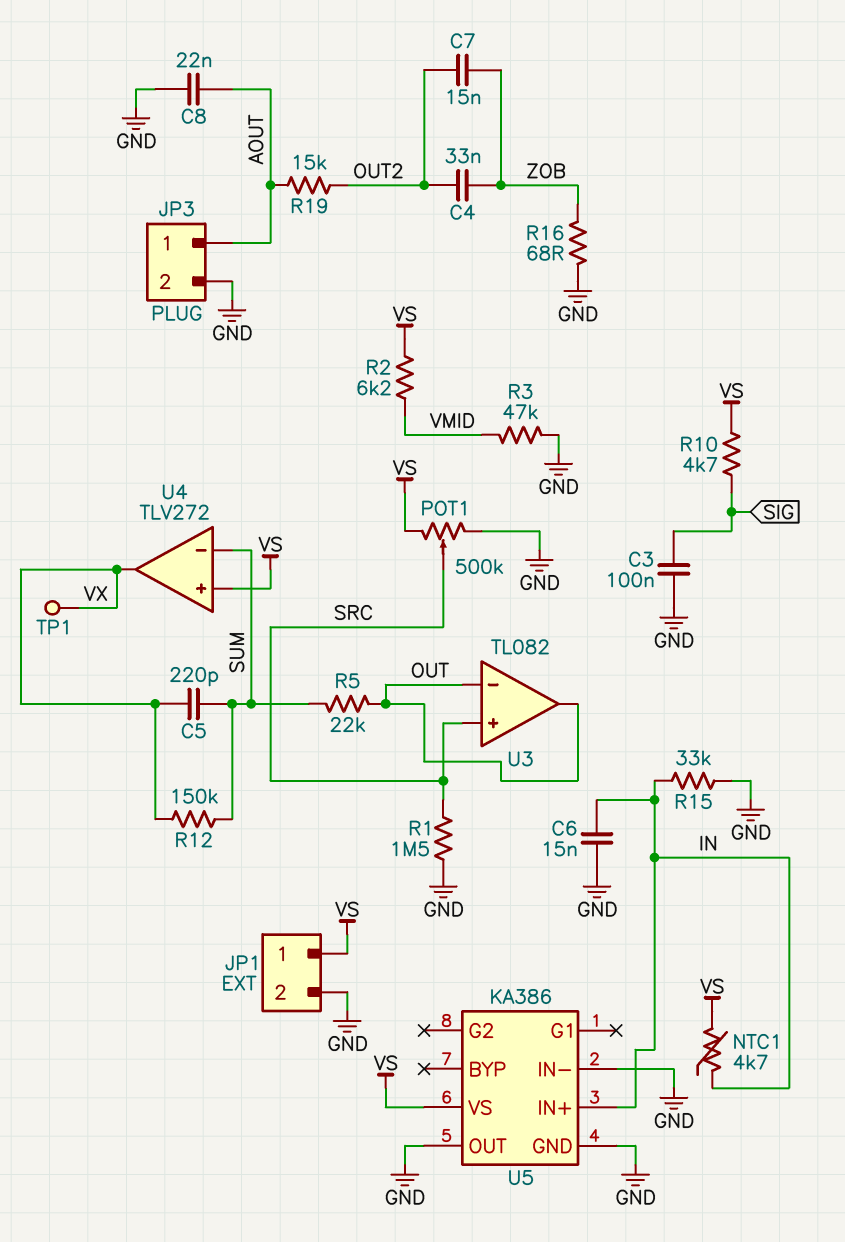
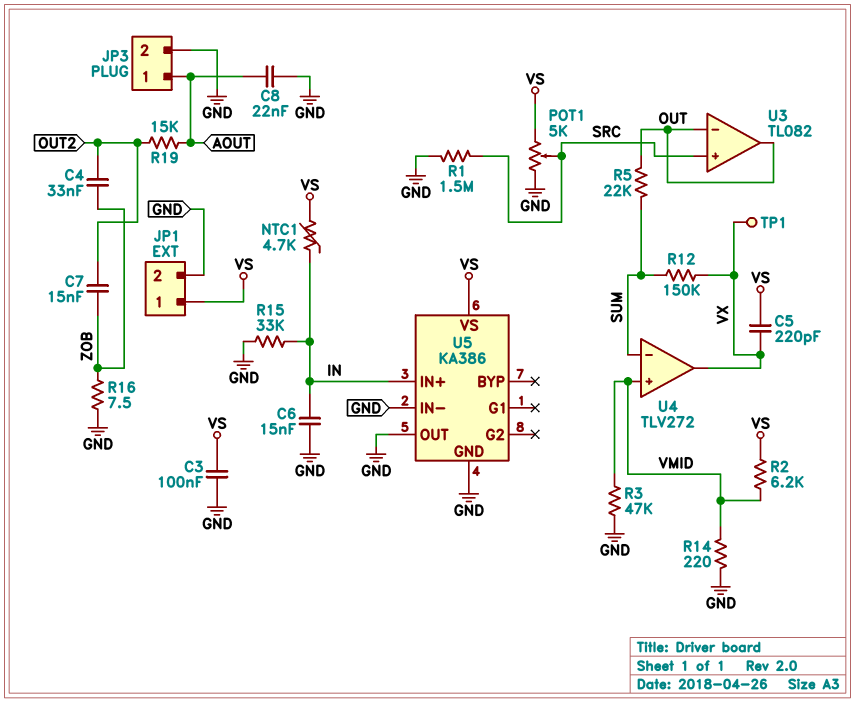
C3: 100nF (GND, SIG) -> 100nF (GND, VS)
C5: 220pF (SUM, VX) -> 220pF (VS, VX)
POT1: 500k (GND, VS, wiper SRC) -> 5k (GND, VS, wiper SRC)
R10: 4.7k (SIG, VS) -> none
R14: none -> 220 (GND, VMID)
R16: 68 (GND, ZOB) -> 7.5 (GND, ZOB)
U4 pin in+: VS -> VMID

